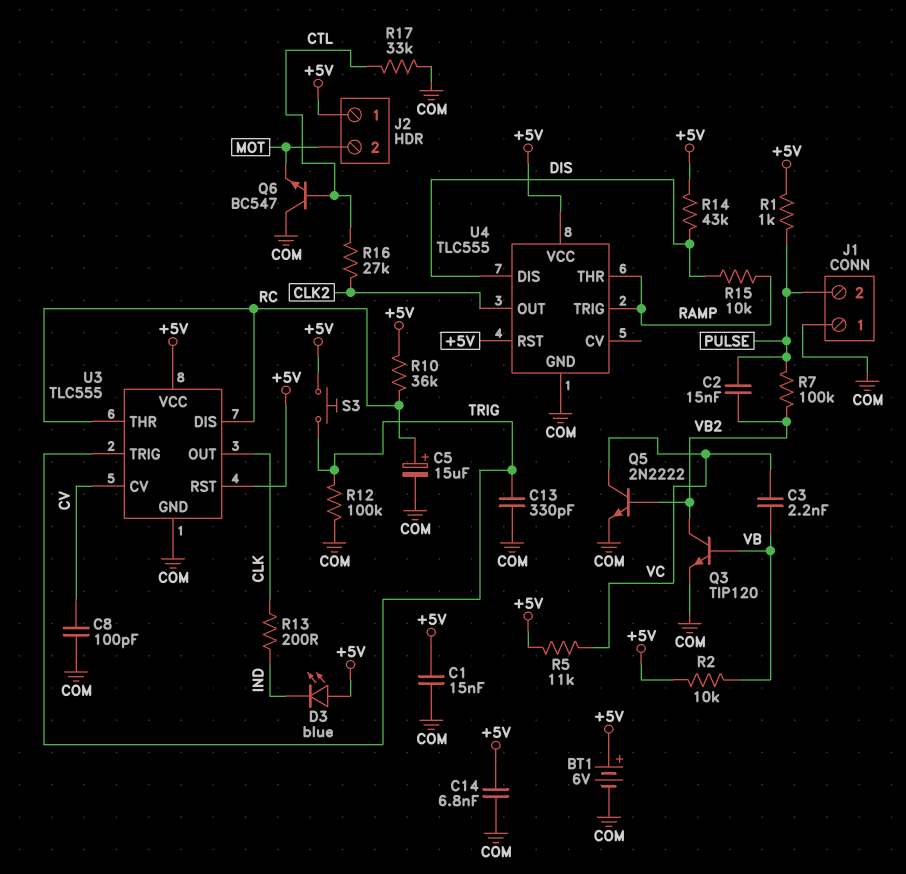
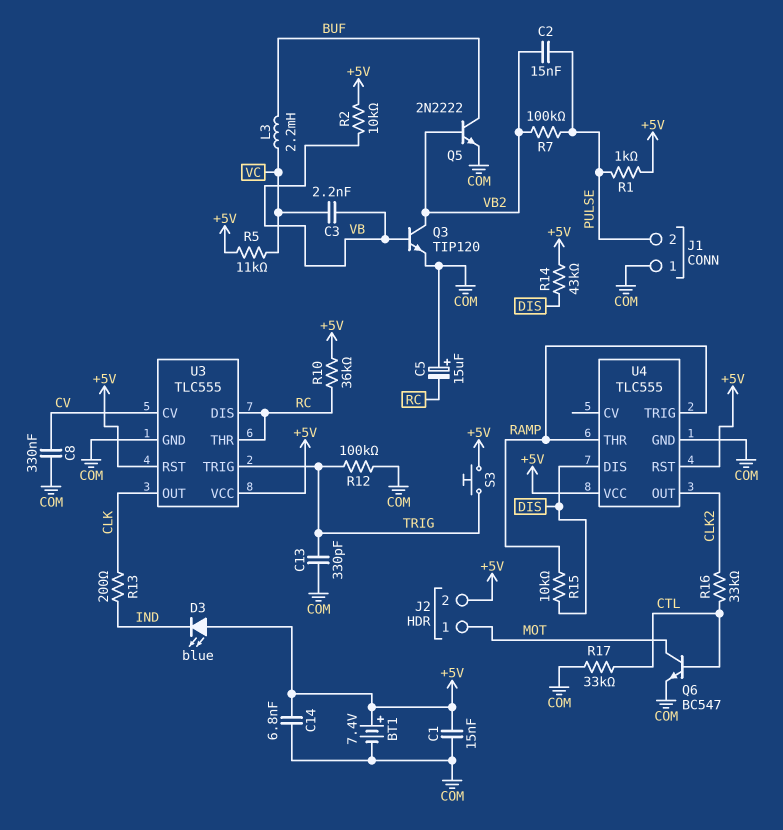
BT1: 6V (plus +5V, minus COM) -> 7.4V (plus +5V, minus COM)
C5: 15uF (plus RC, minus COM) -> 15uF (plus COM, minus RC)
C8: 100pF (COM, CV) -> 330nF (COM, CV)
J2 pin 1: +5V -> MOT
J2 pin 2: MOT -> +5V
L3: none -> 2.2mH (BUF, VC)
Q5: NPN 2N2222 (B VB2, C VC, E COM) -> NPN 2N2222 (B VB2, C BUF, E COM)
Q6: NPN BC547 (B CTL, C COM, E MOT) -> NPN BC547 (B CTL, C MOT, E COM)
R16: 27k (CLK2, CTL) -> 33k (CLK2, CTL)

